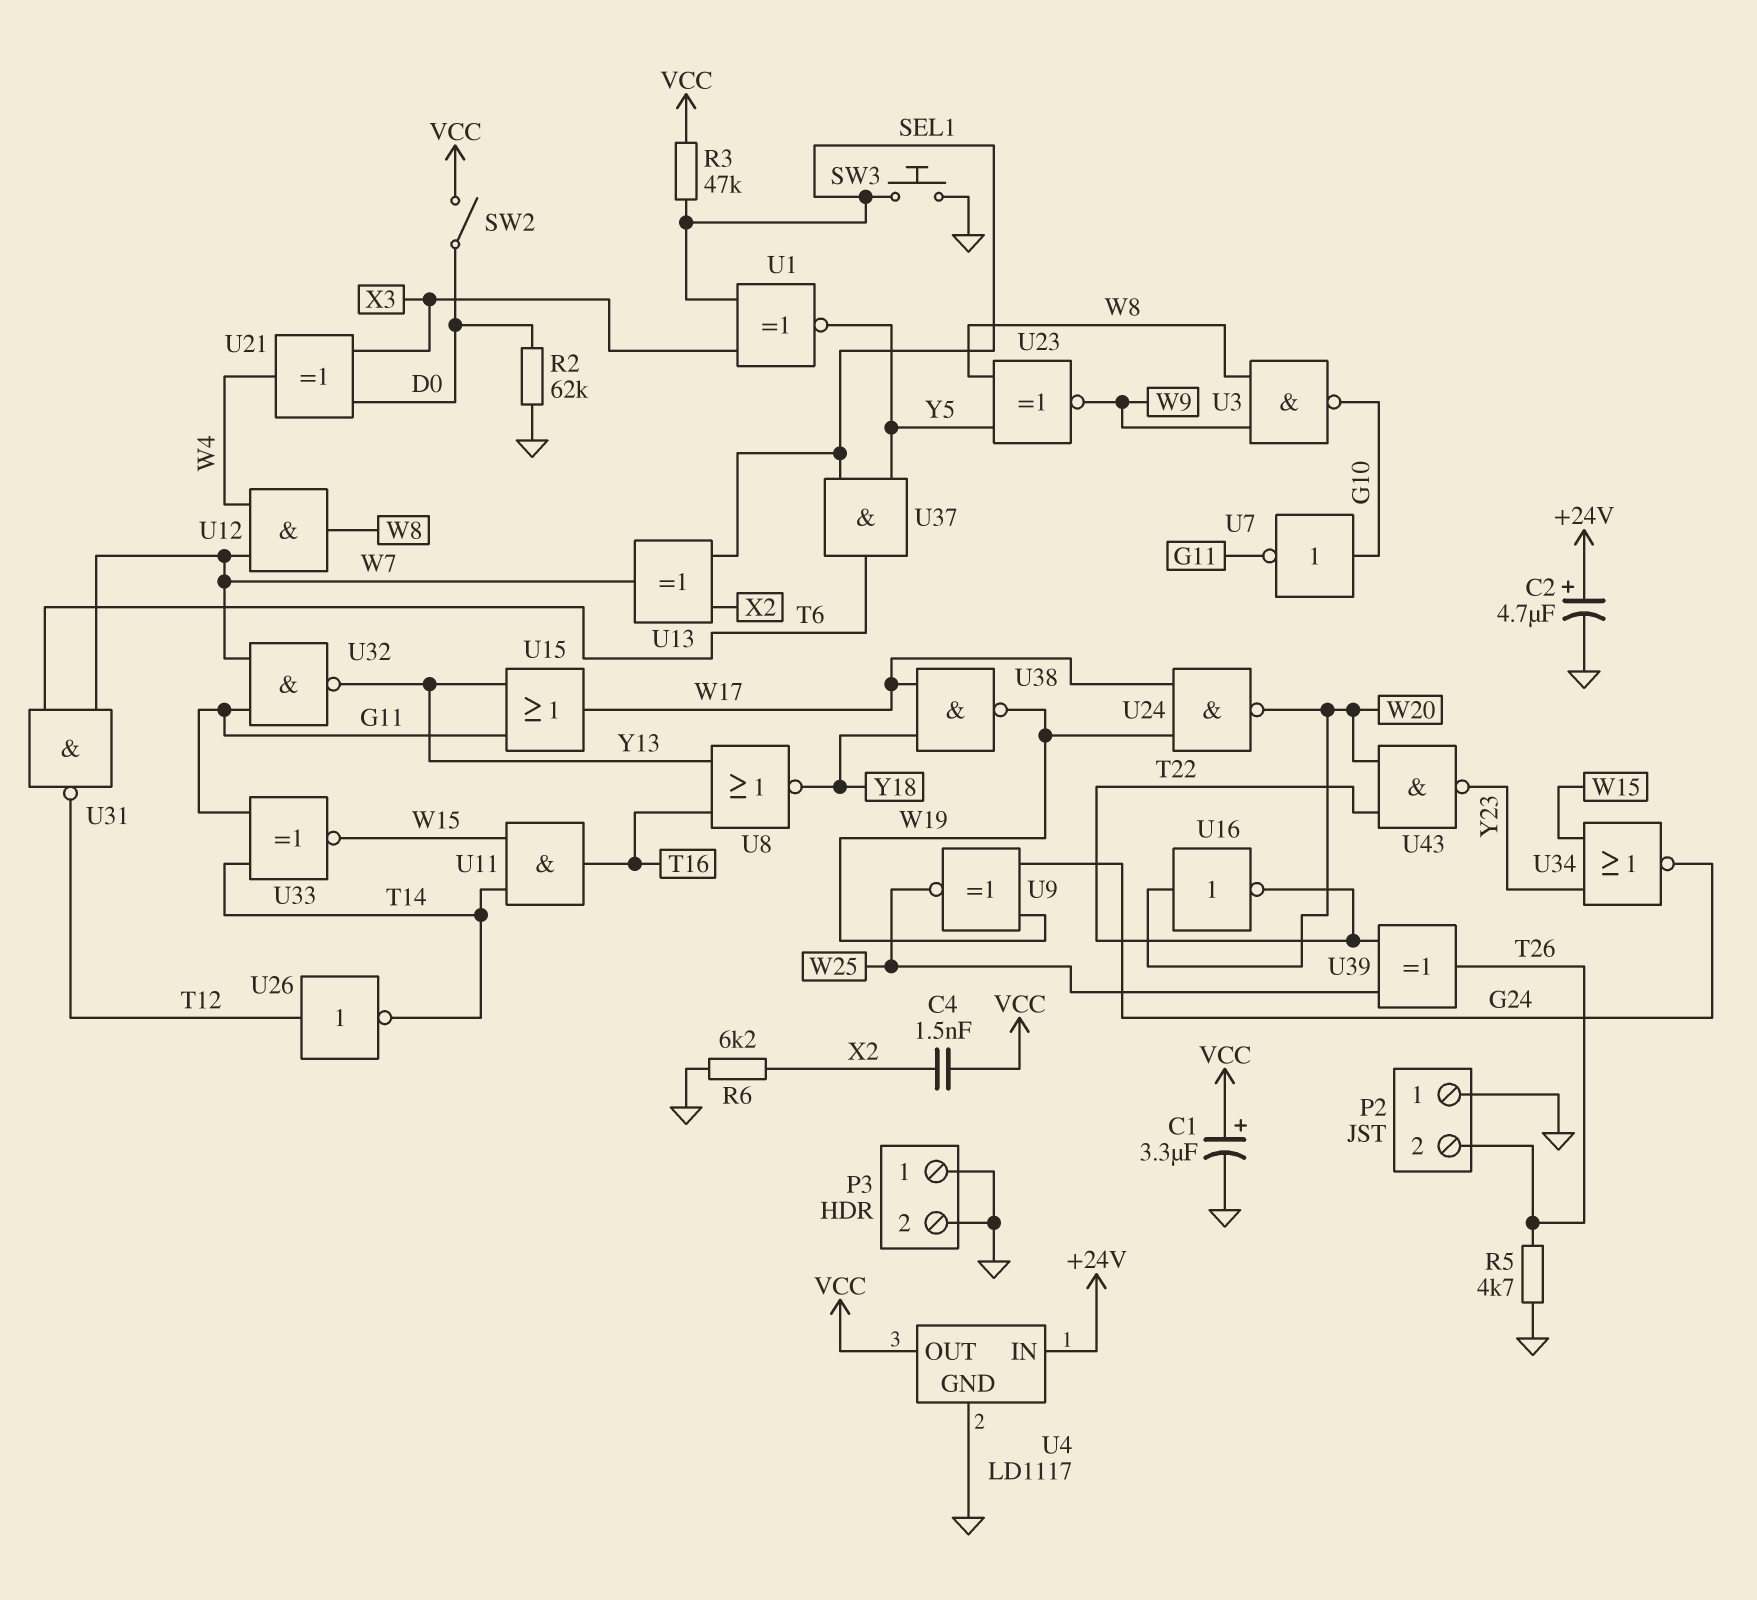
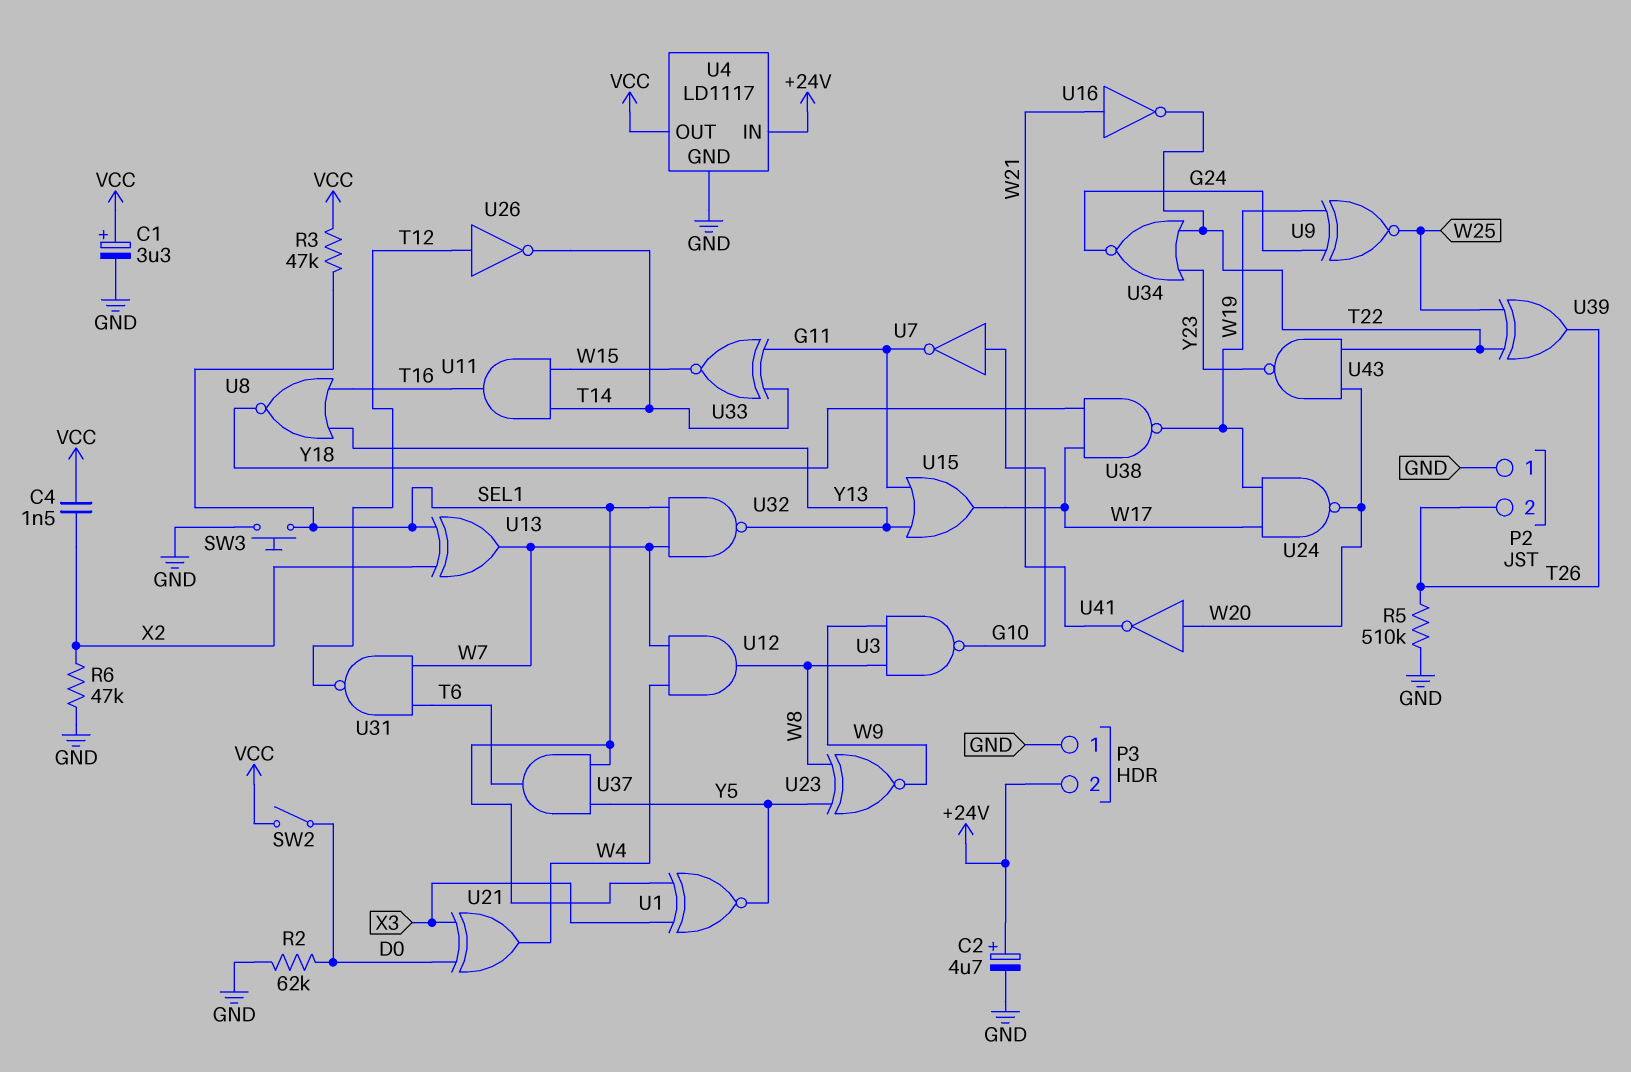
P3 pin 2: GND -> +24V
R5: 4.7k (GND, T26) -> 510k (GND, T26)
R6: 6.2k (GND, X2) -> 47k (GND, X2)
U16: NOT (in W20, out T22) -> NOT (in W21, out T22)
U32: NAND (in G11, in W7, out Y13) -> NAND (in SEL1, in W7, out Y13)
U34: NOR (in W15, in Y23, out G24) -> NOR (in T22, in Y23, out G24)
U41: none -> NOT (in W20, out W21)

